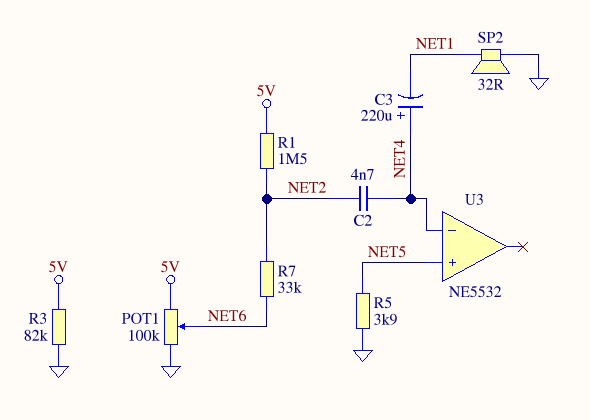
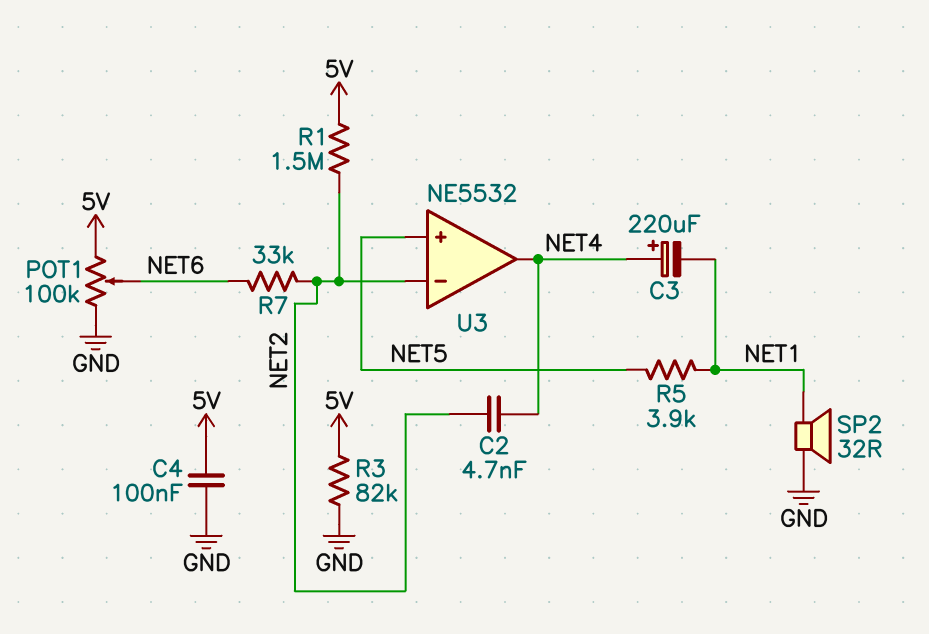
C4: none -> 100nF (5V, GND)
R5: 3.9k (GND, NET5) -> 3.9k (NET1, NET5)
U3 pin in-: NET4 -> NET2
U3 pin out: none -> NET4

